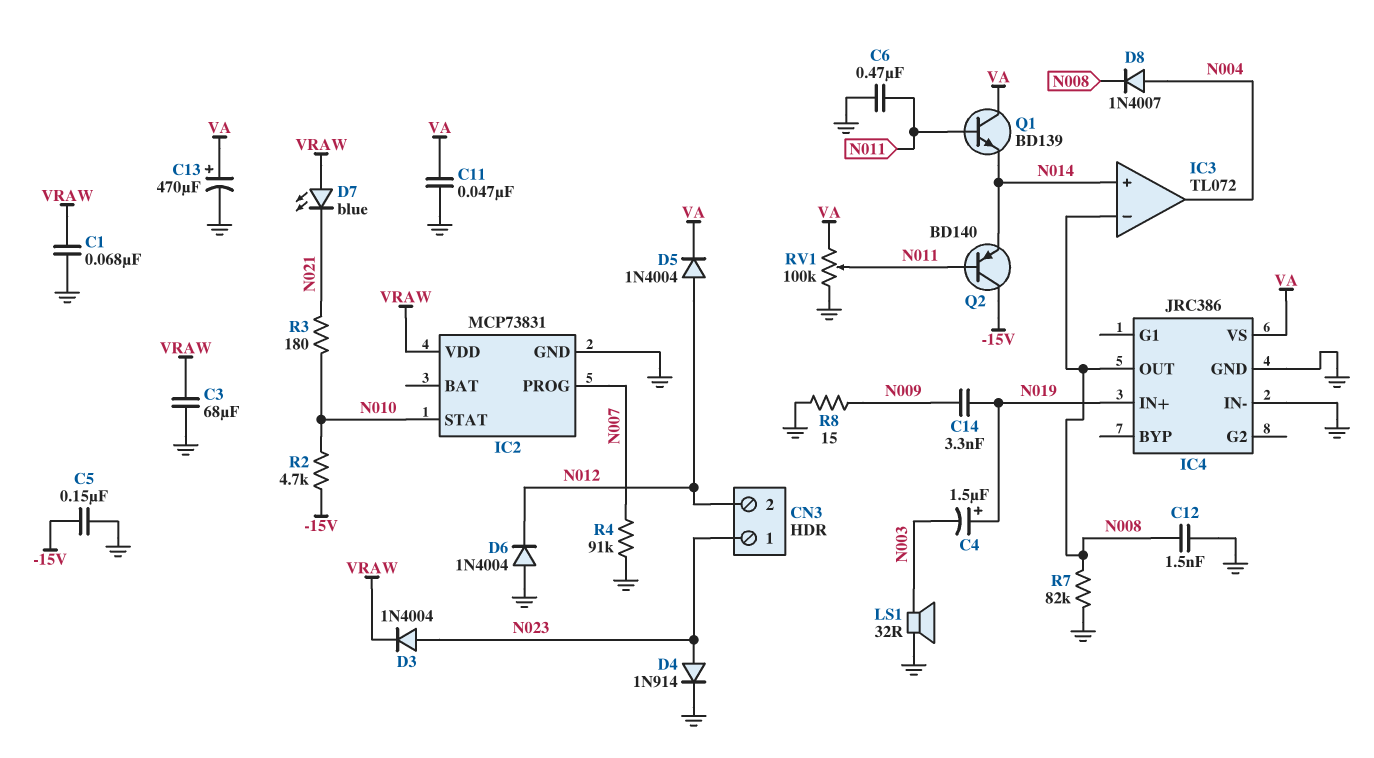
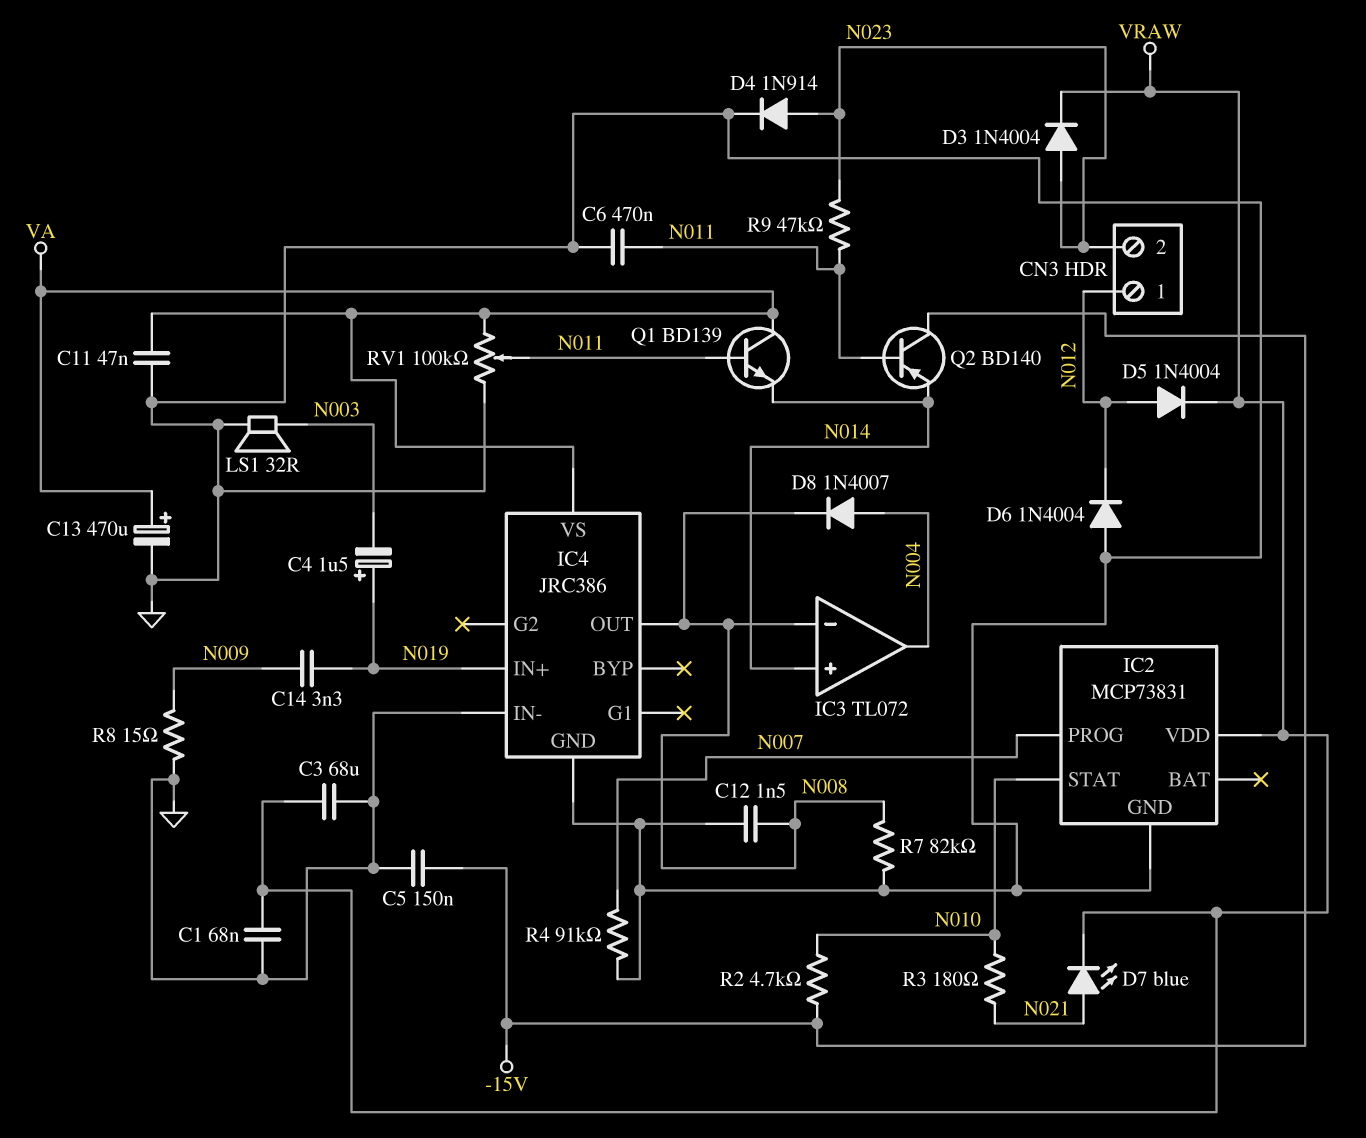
CN3 pin 1: N023 -> N012
CN3 pin 2: N012 -> N023
D5: diode 1N4004 (A N012, K VA) -> diode 1N4004 (A N012, K VRAW)
D7: LED blue (A VRAW, K N021) -> LED blue (A N021, K VRAW)
R9: none -> 47k (N011, N023)

